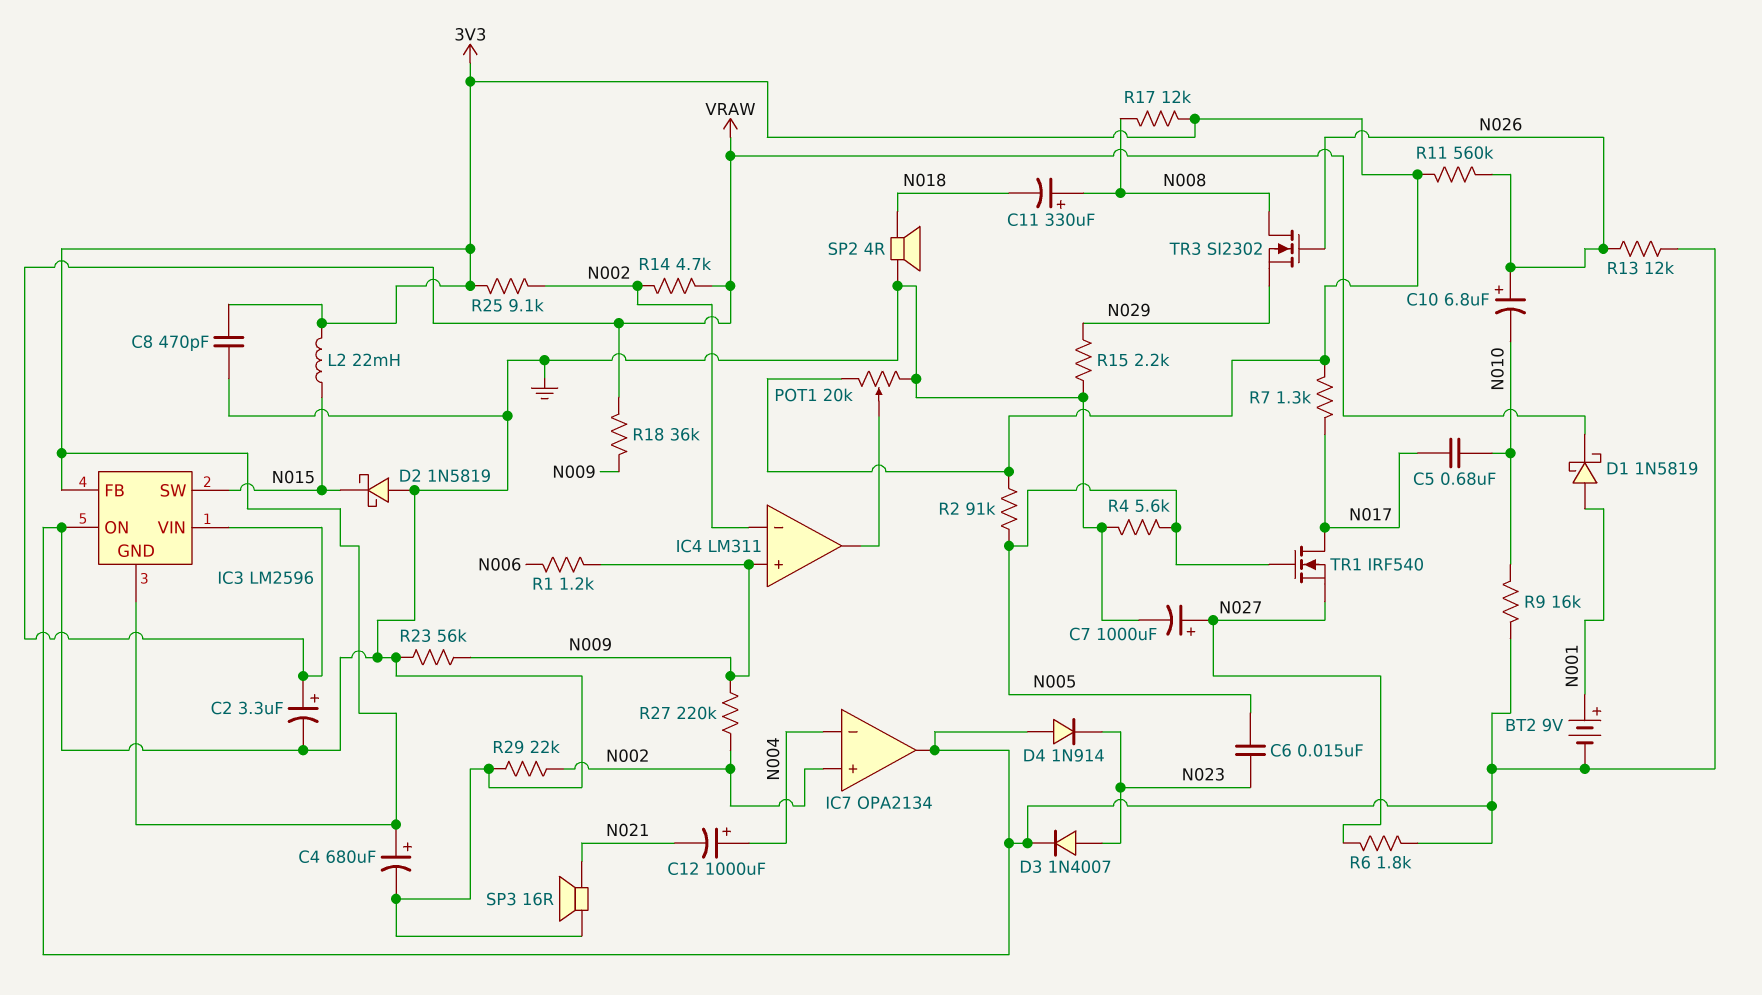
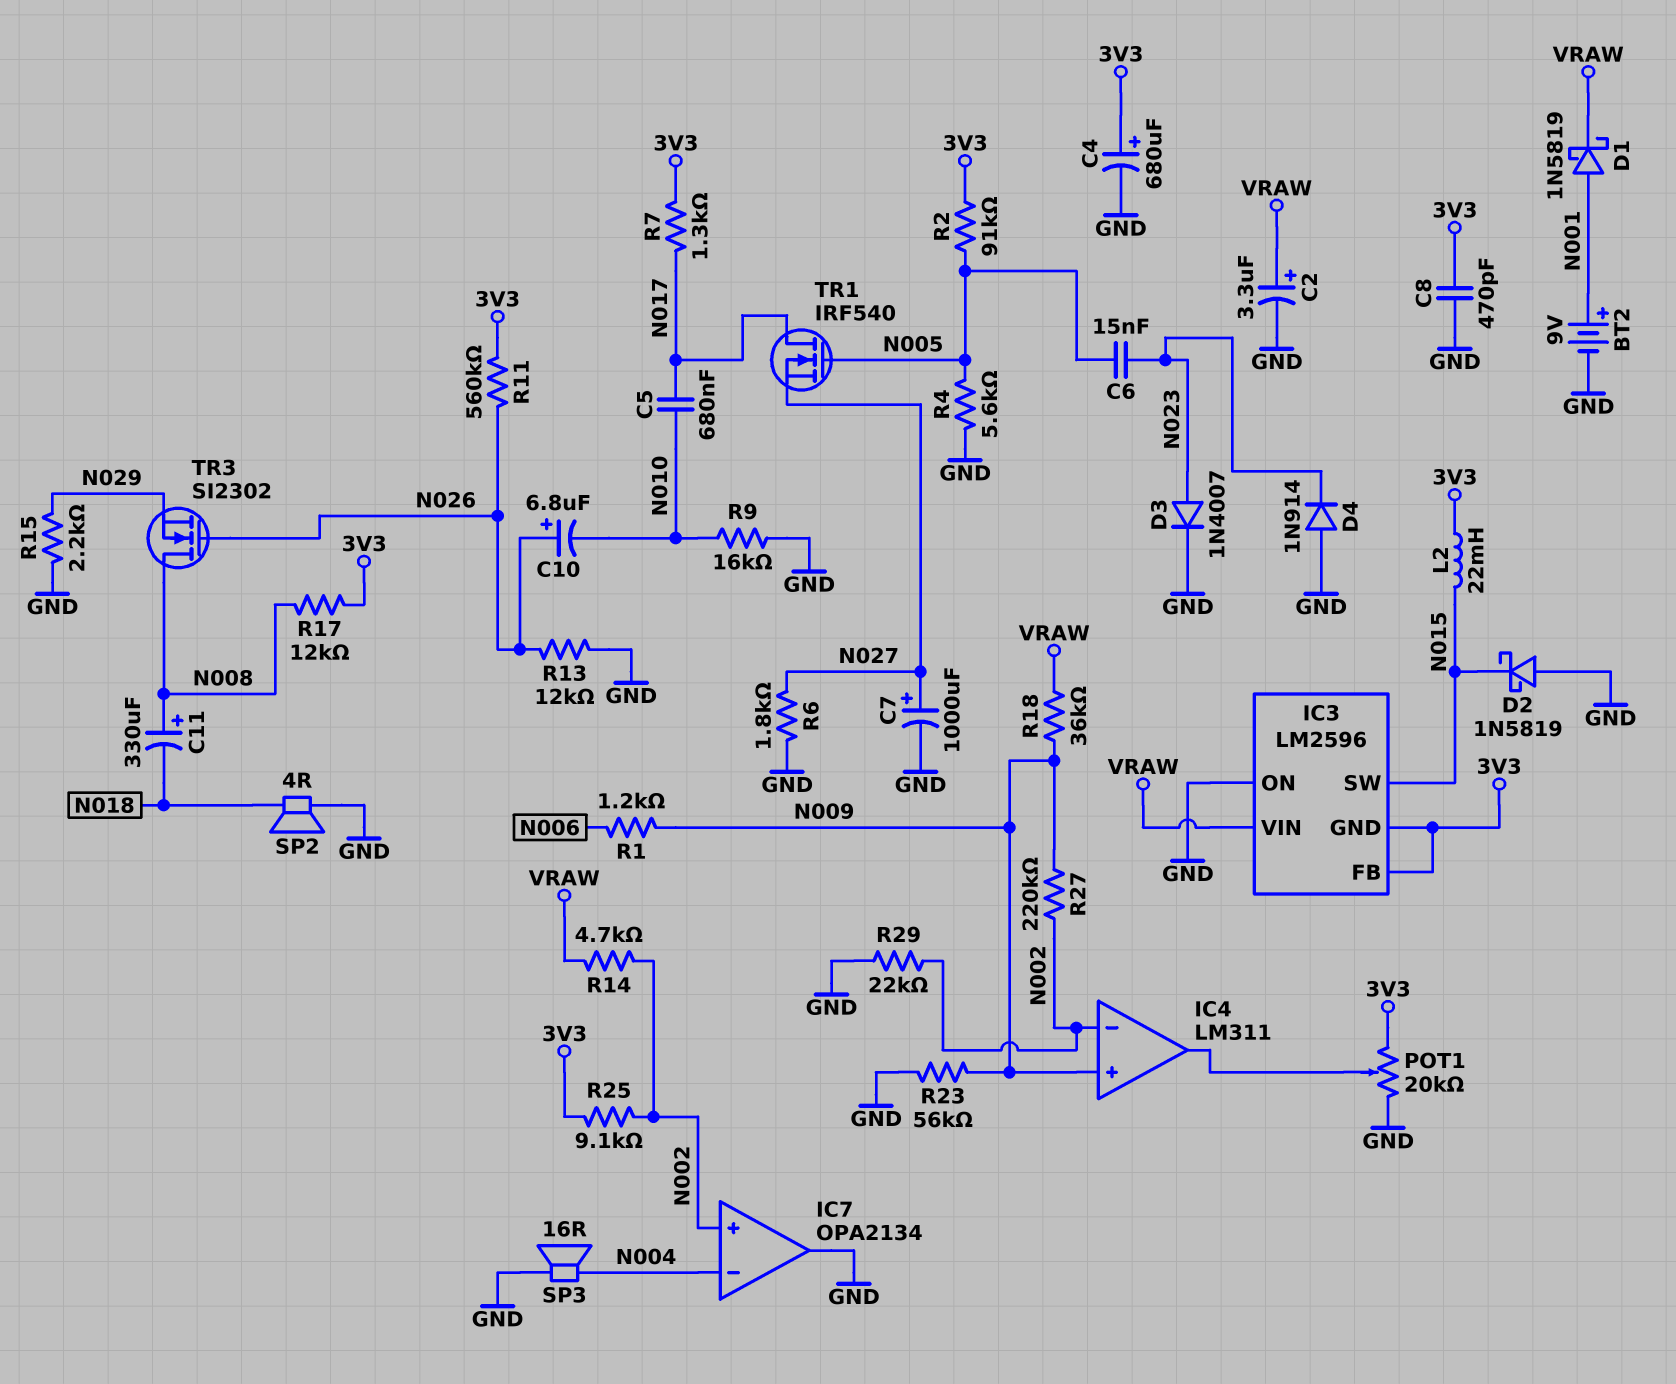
C12: 1000uF (plus N004, minus N021) -> none
SP3: speaker 16R (GND, N021) -> speaker 16R (GND, N004)

